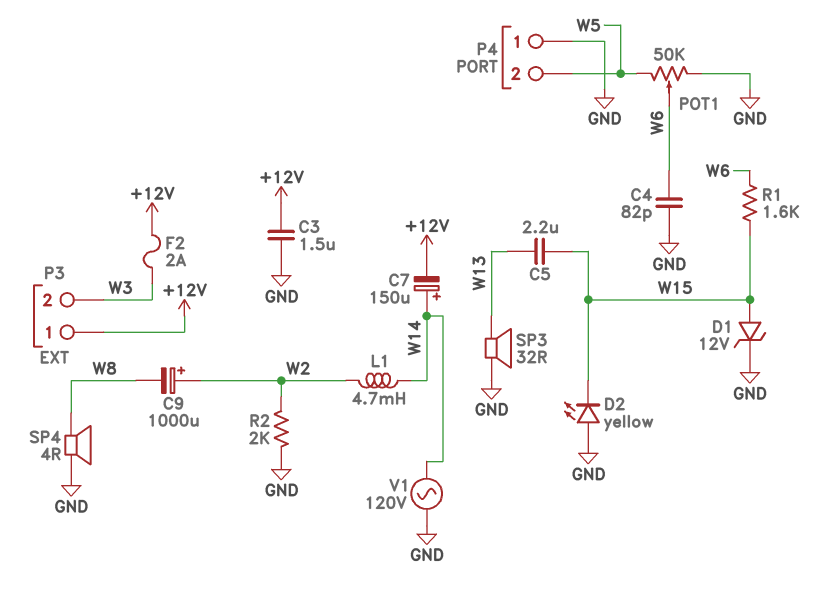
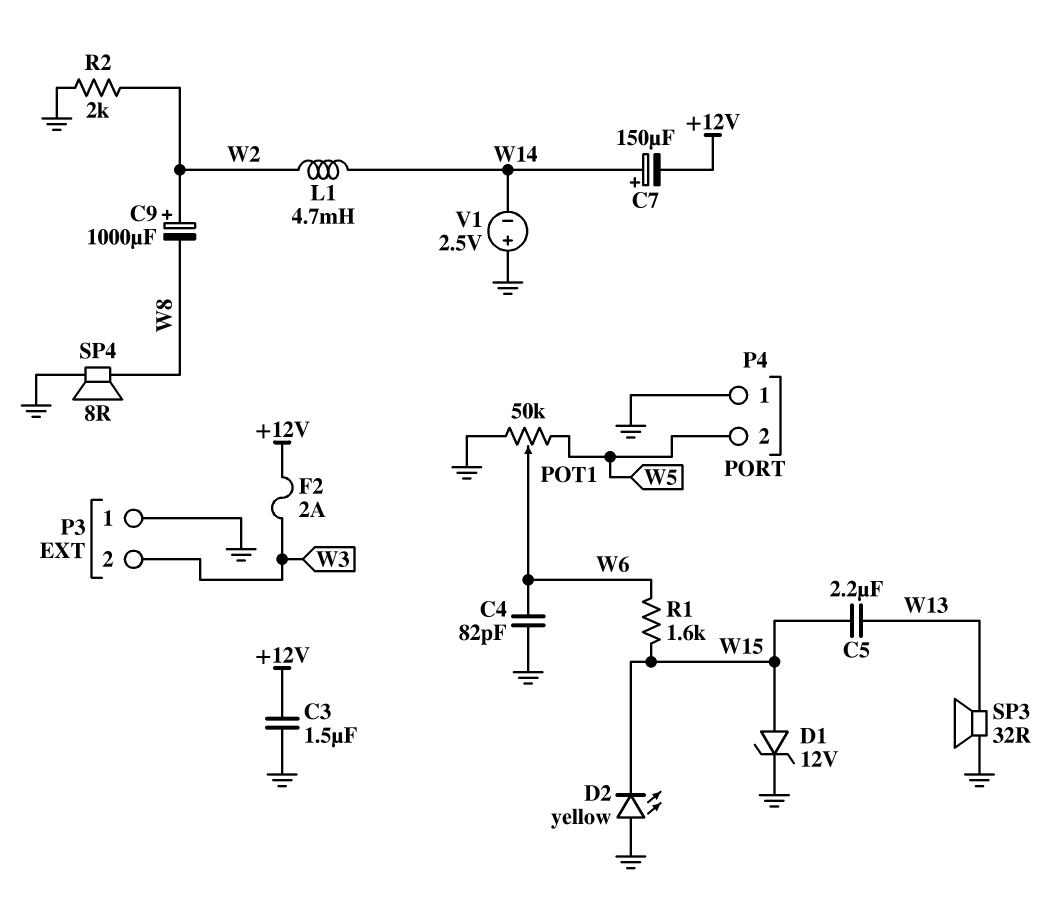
P3 pin 1: +12V -> GND
SP4: speaker 4R (GND, W8) -> speaker 8R (GND, W8)
V1: AC 120V (GND, W14) -> 2.5V (plus GND, minus W14)

